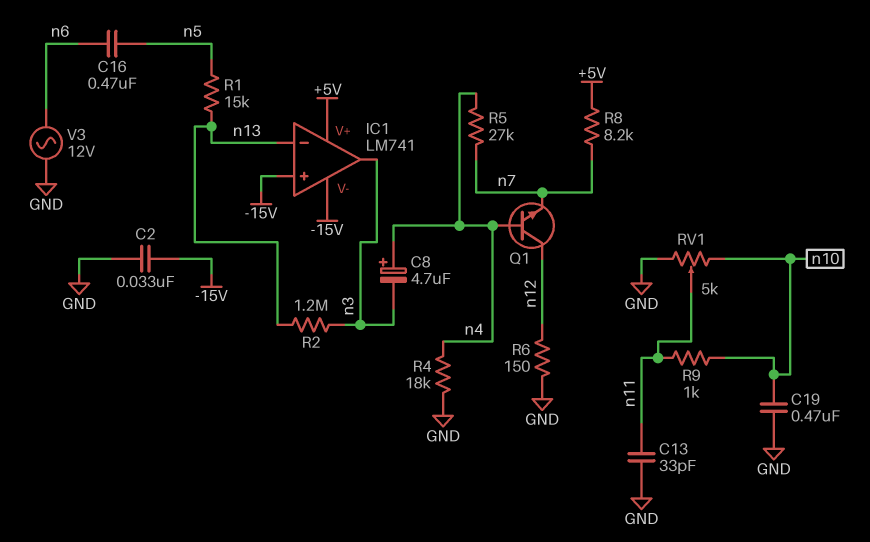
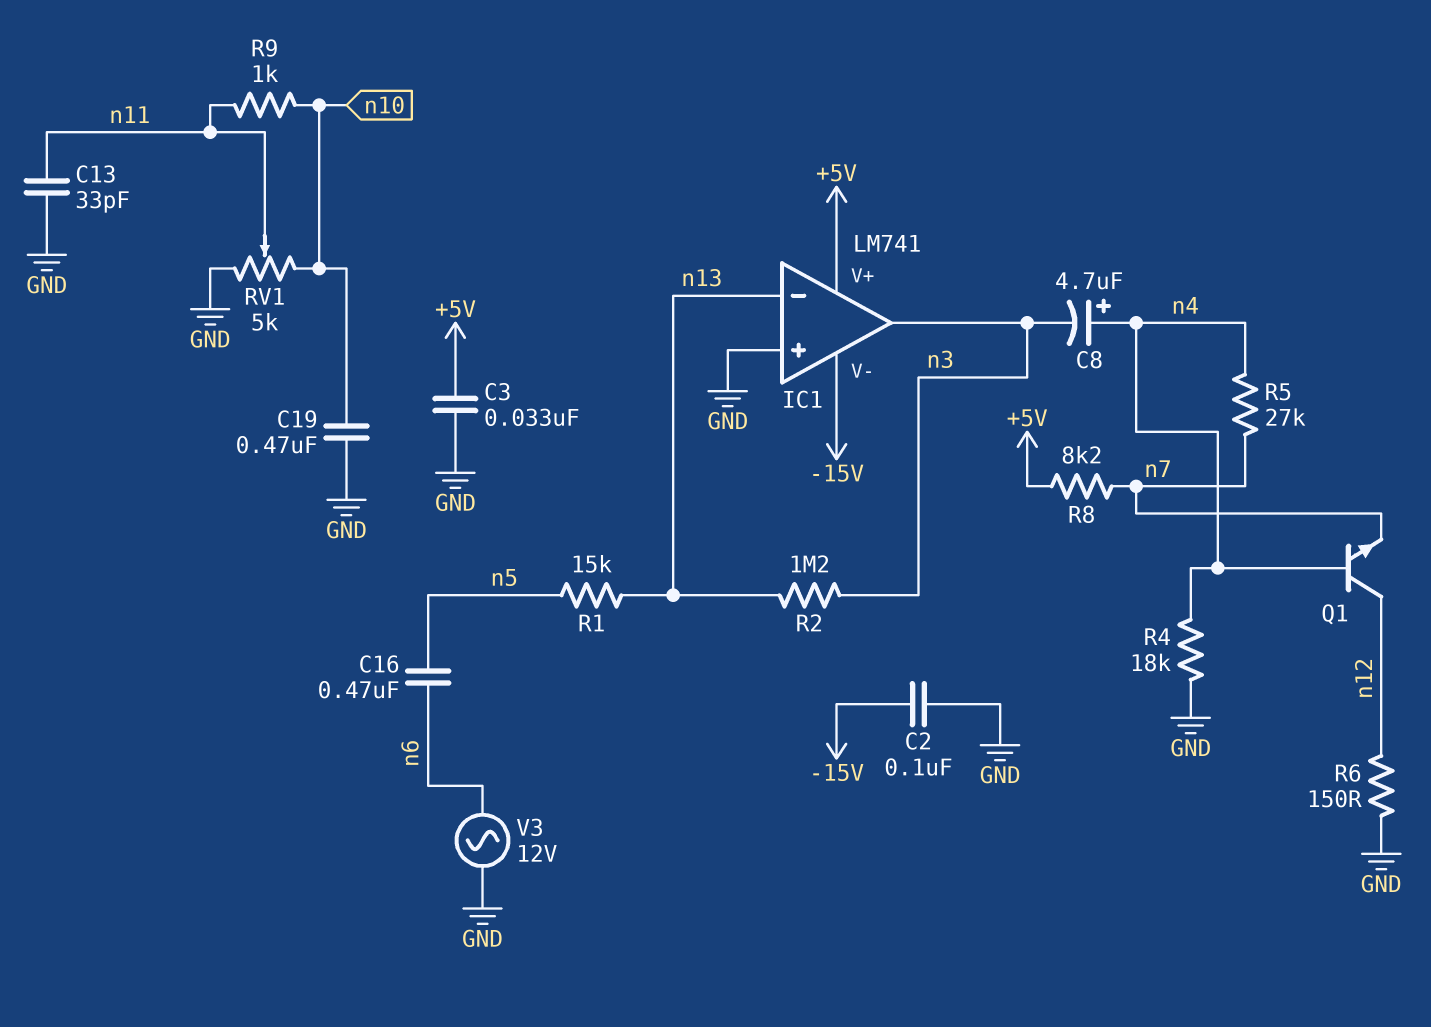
C2: 33nF (-15V, GND) -> 100nF (-15V, GND)
C3: none -> 33nF (+5V, GND)
IC1 pin in+: -15V -> GND

